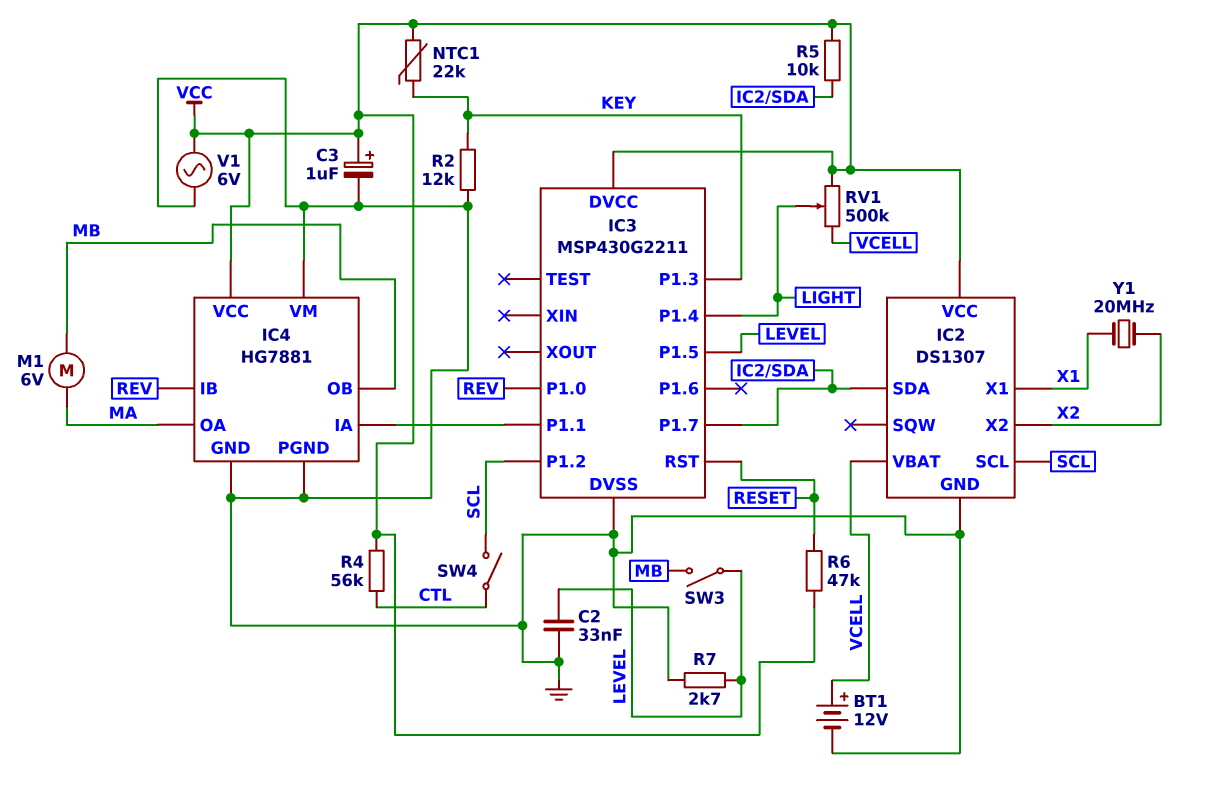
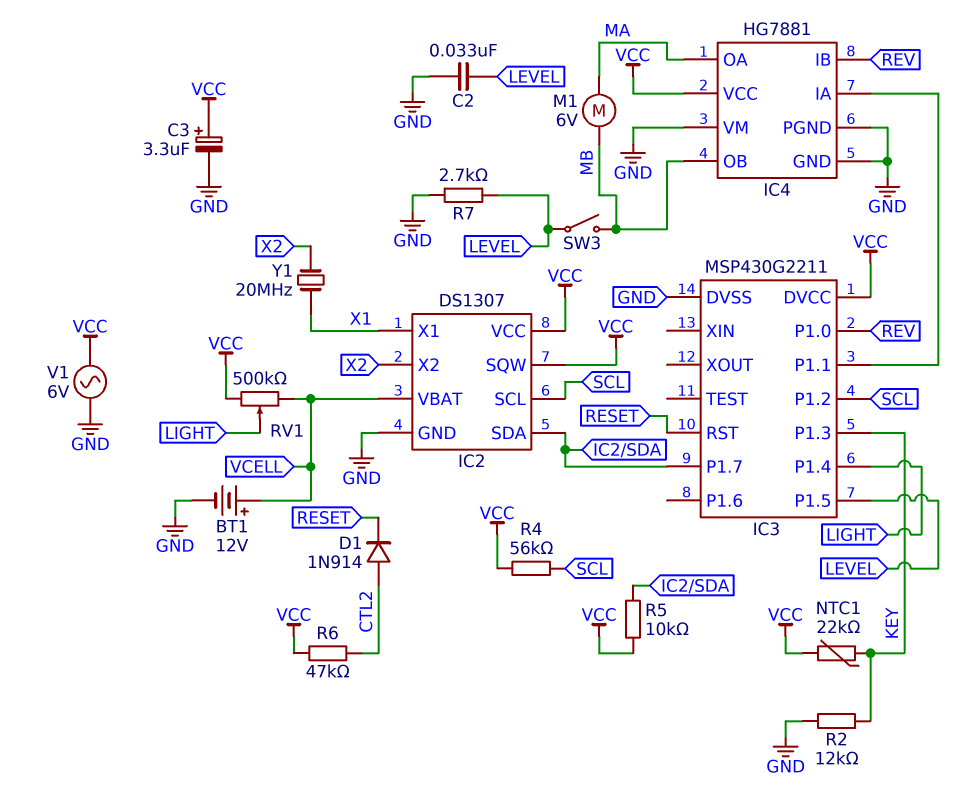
C3: 1uF (plus VCC, minus GND) -> 3.3uF (plus VCC, minus GND)
D1: none -> diode 1N914 (A CTL2, K RESET)
IC2 pin SQW: none -> VCC
R4: 56k (CTL, VCC) -> 56k (SCL, VCC)
R6: 47k (RESET, VCC) -> 47k (CTL2, VCC)
SW4: switch (CTL, SCL) -> none

